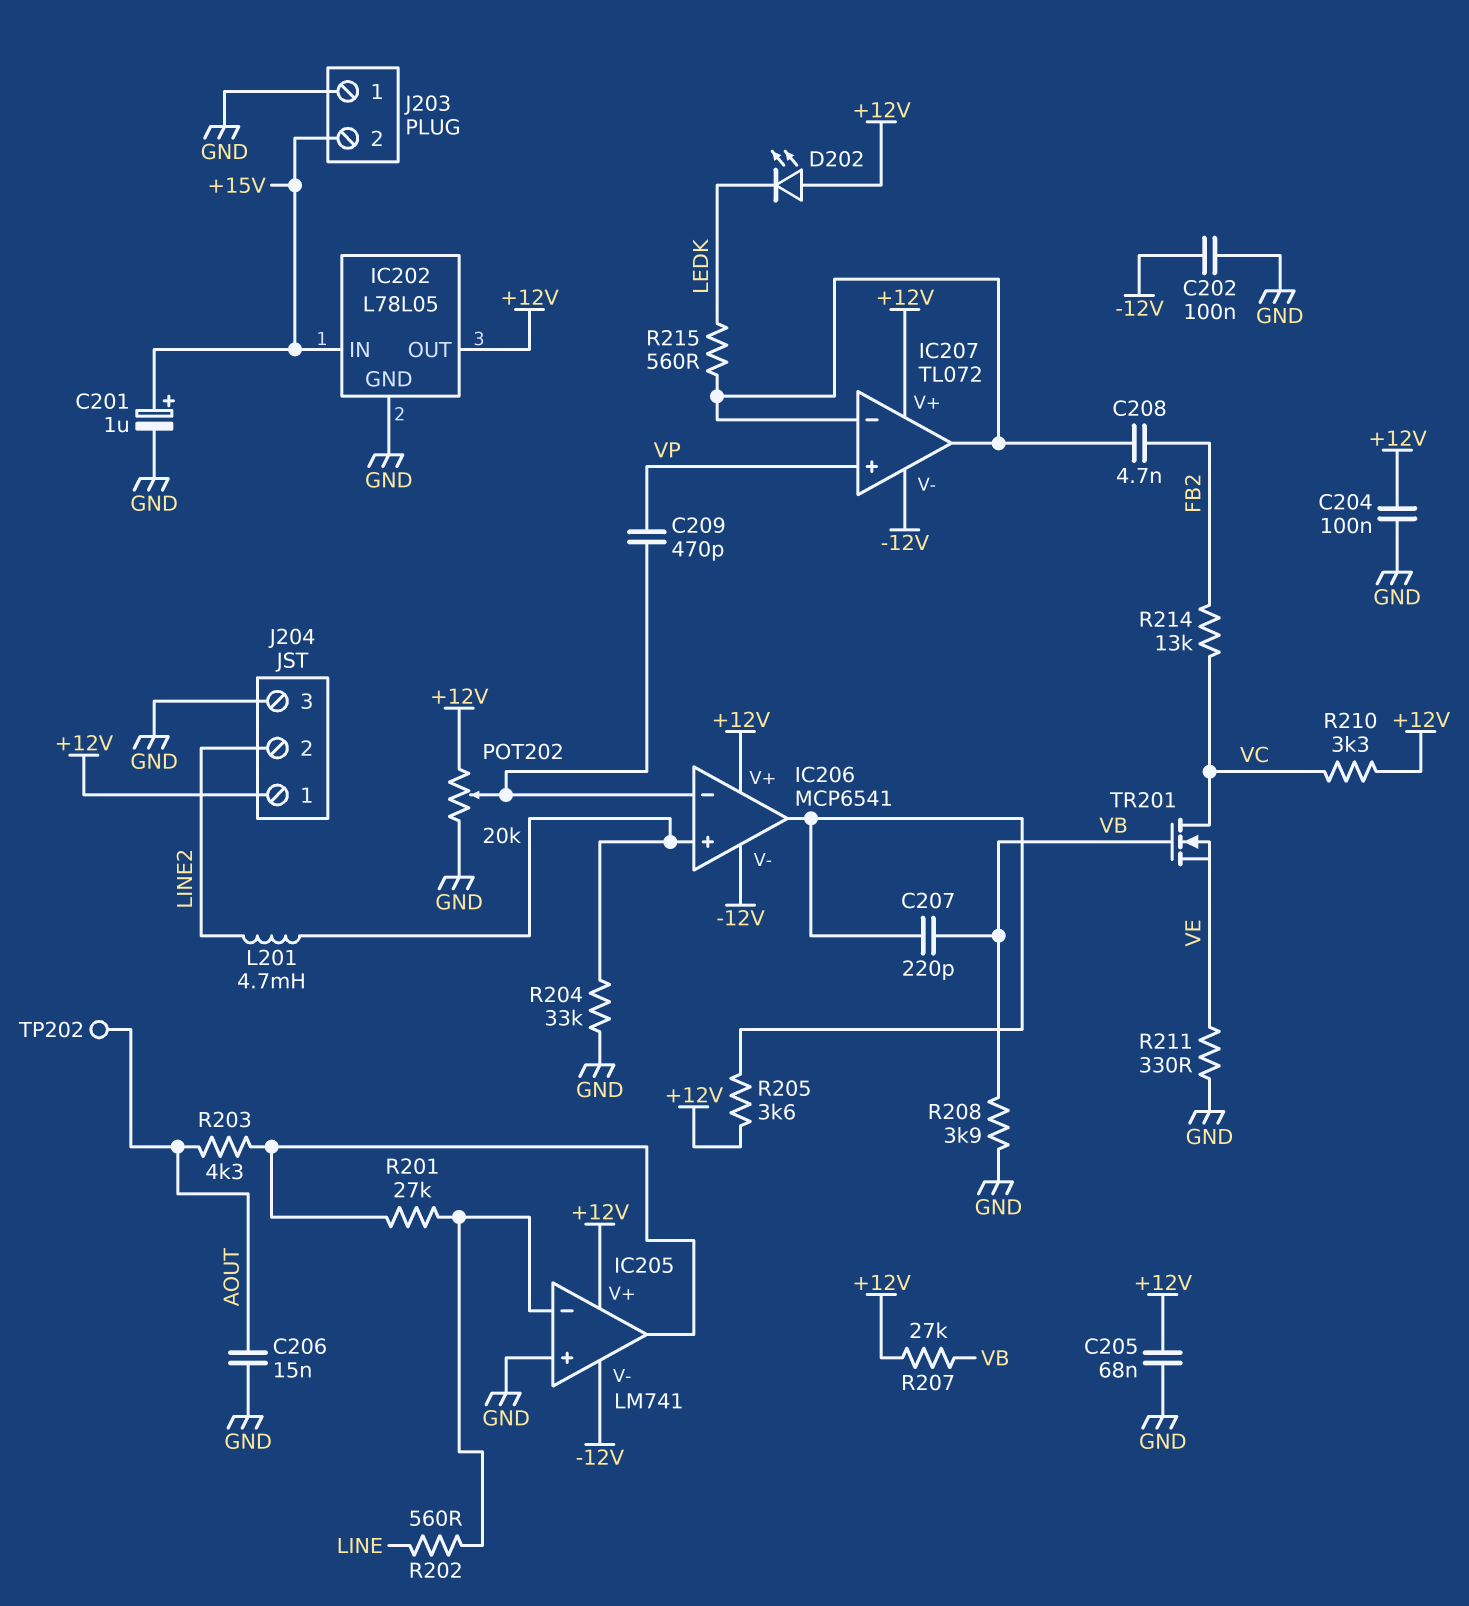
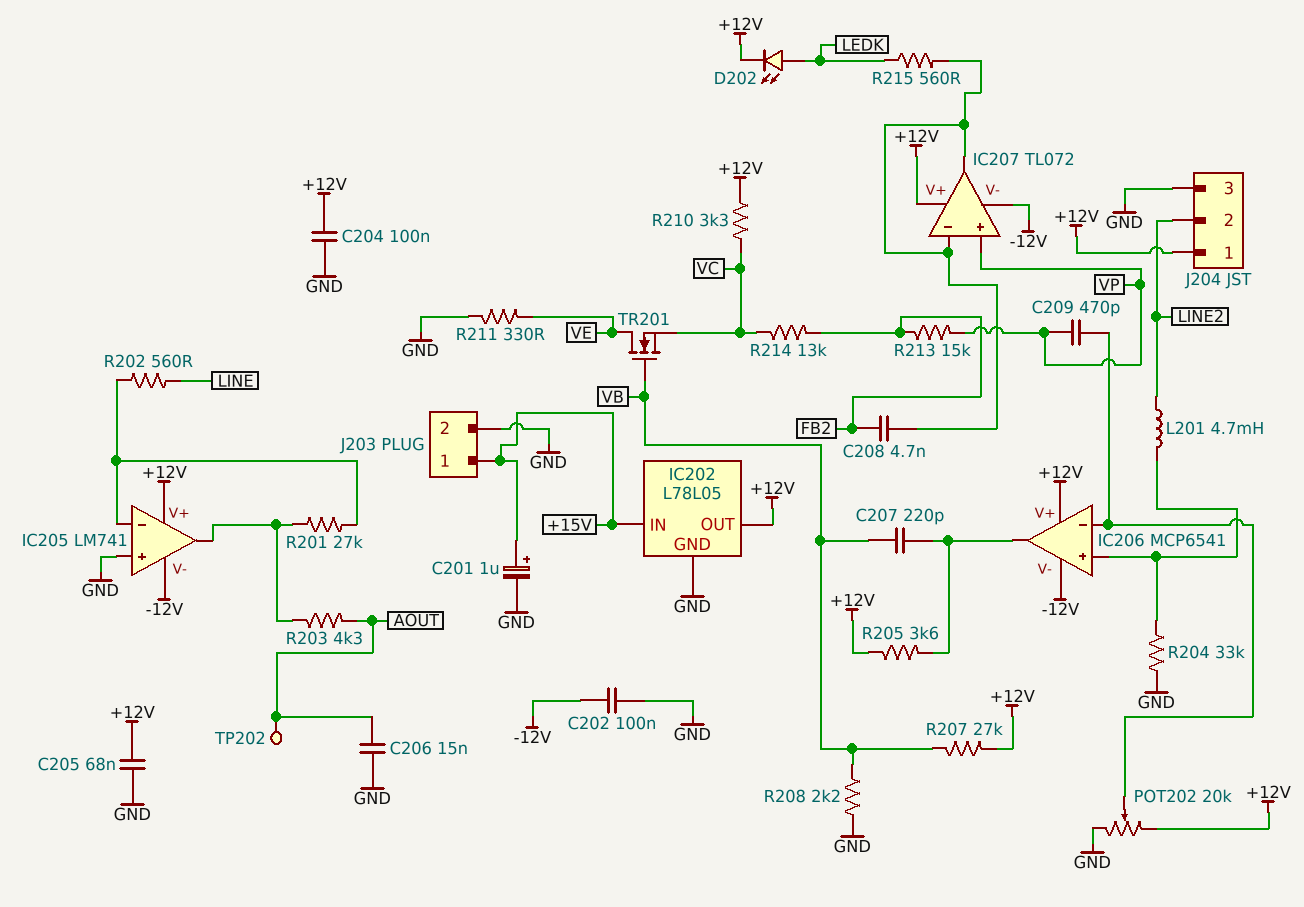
D202: LED (A +12V, K LEDK) -> LED (A LEDK, K +12V)
J203 pin 1: GND -> +15V
J203 pin 2: +15V -> GND
R208: 3.9k (GND, VB) -> 2.2k (GND, VB)
R213: none -> 15k (FB2, VP)
TR201: NMOS (G VB, D VC, S VE) -> NMOS (G VB, D VE, S VC)

